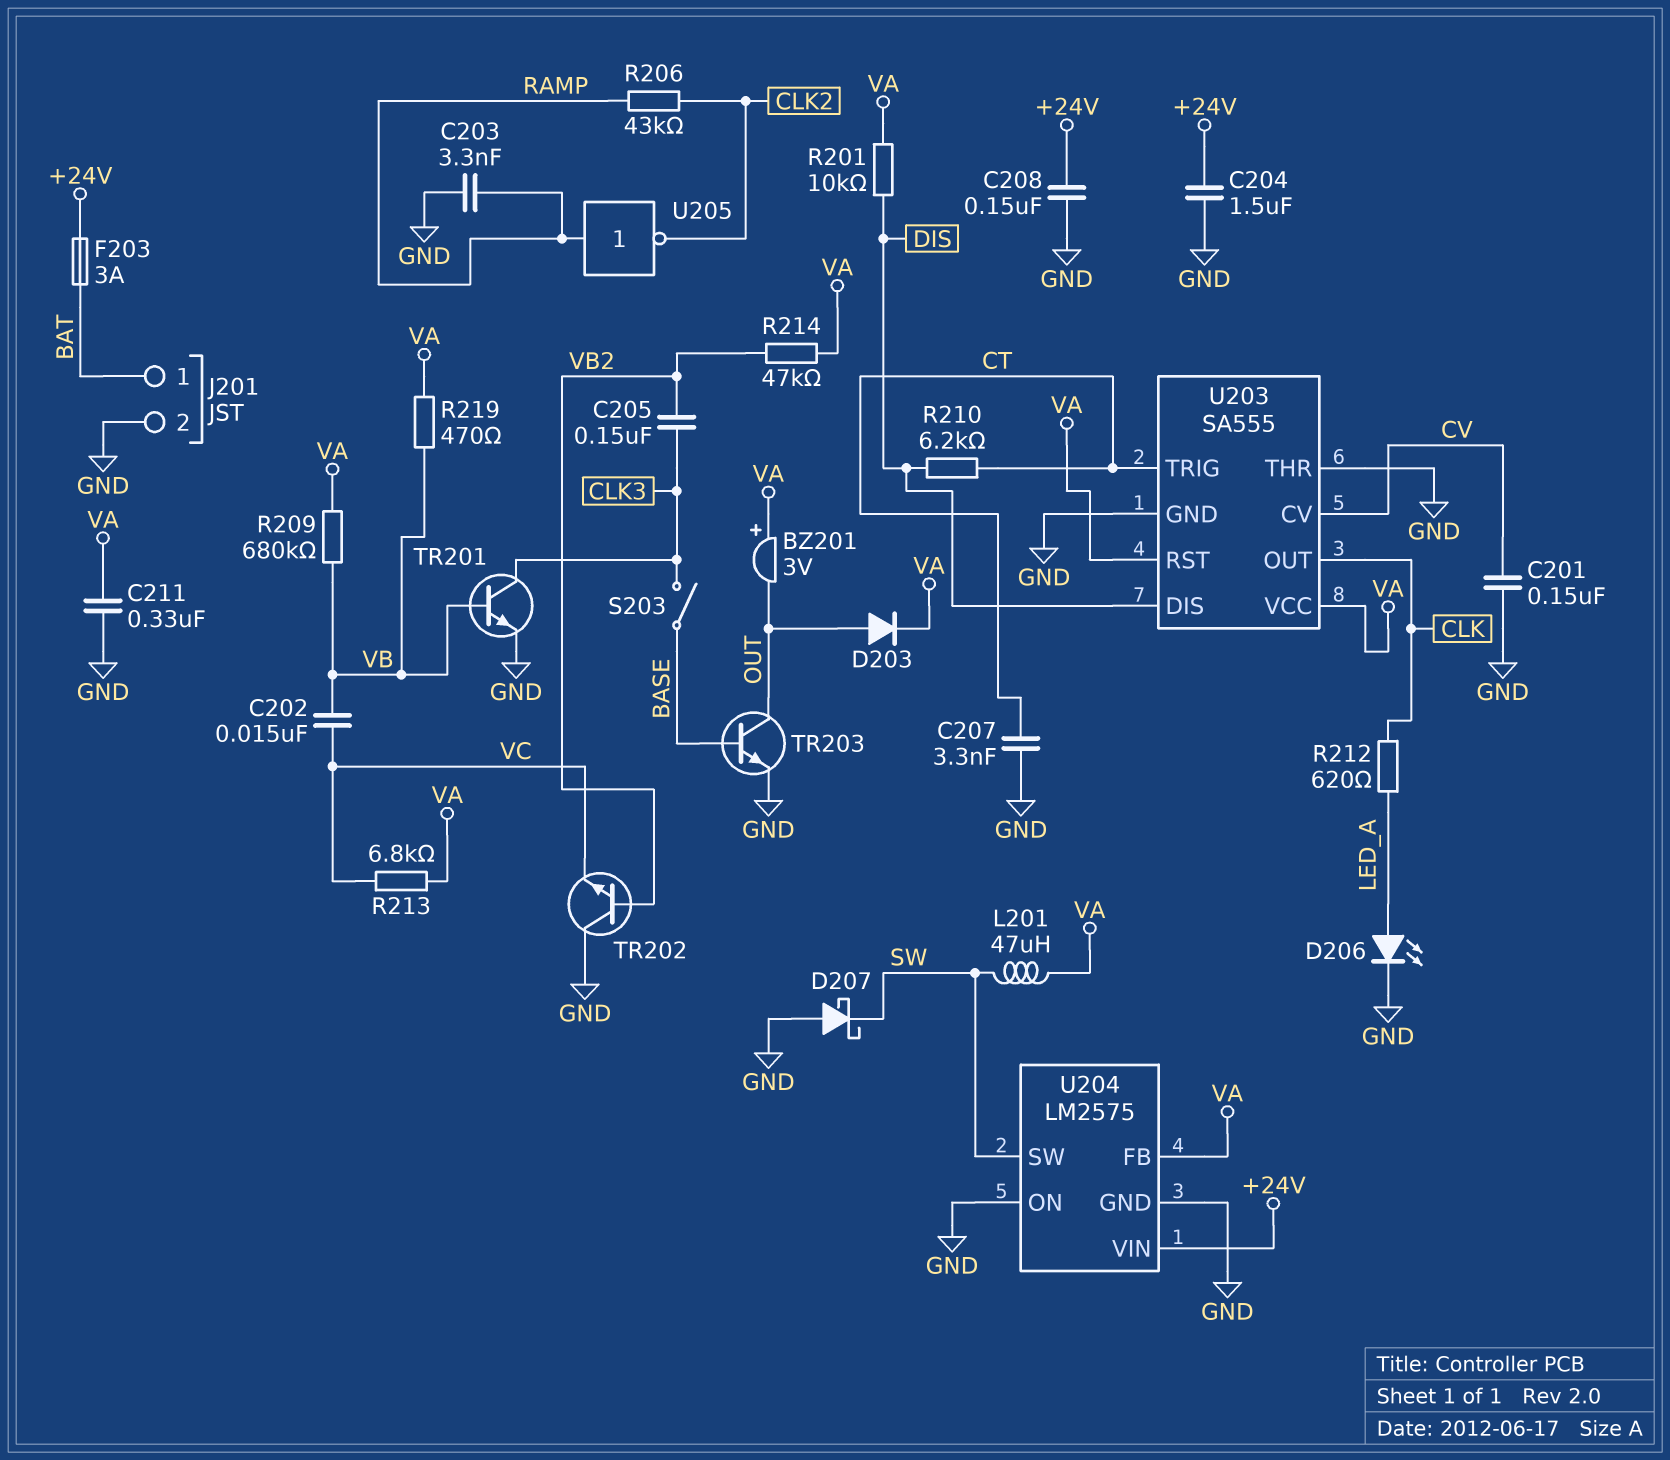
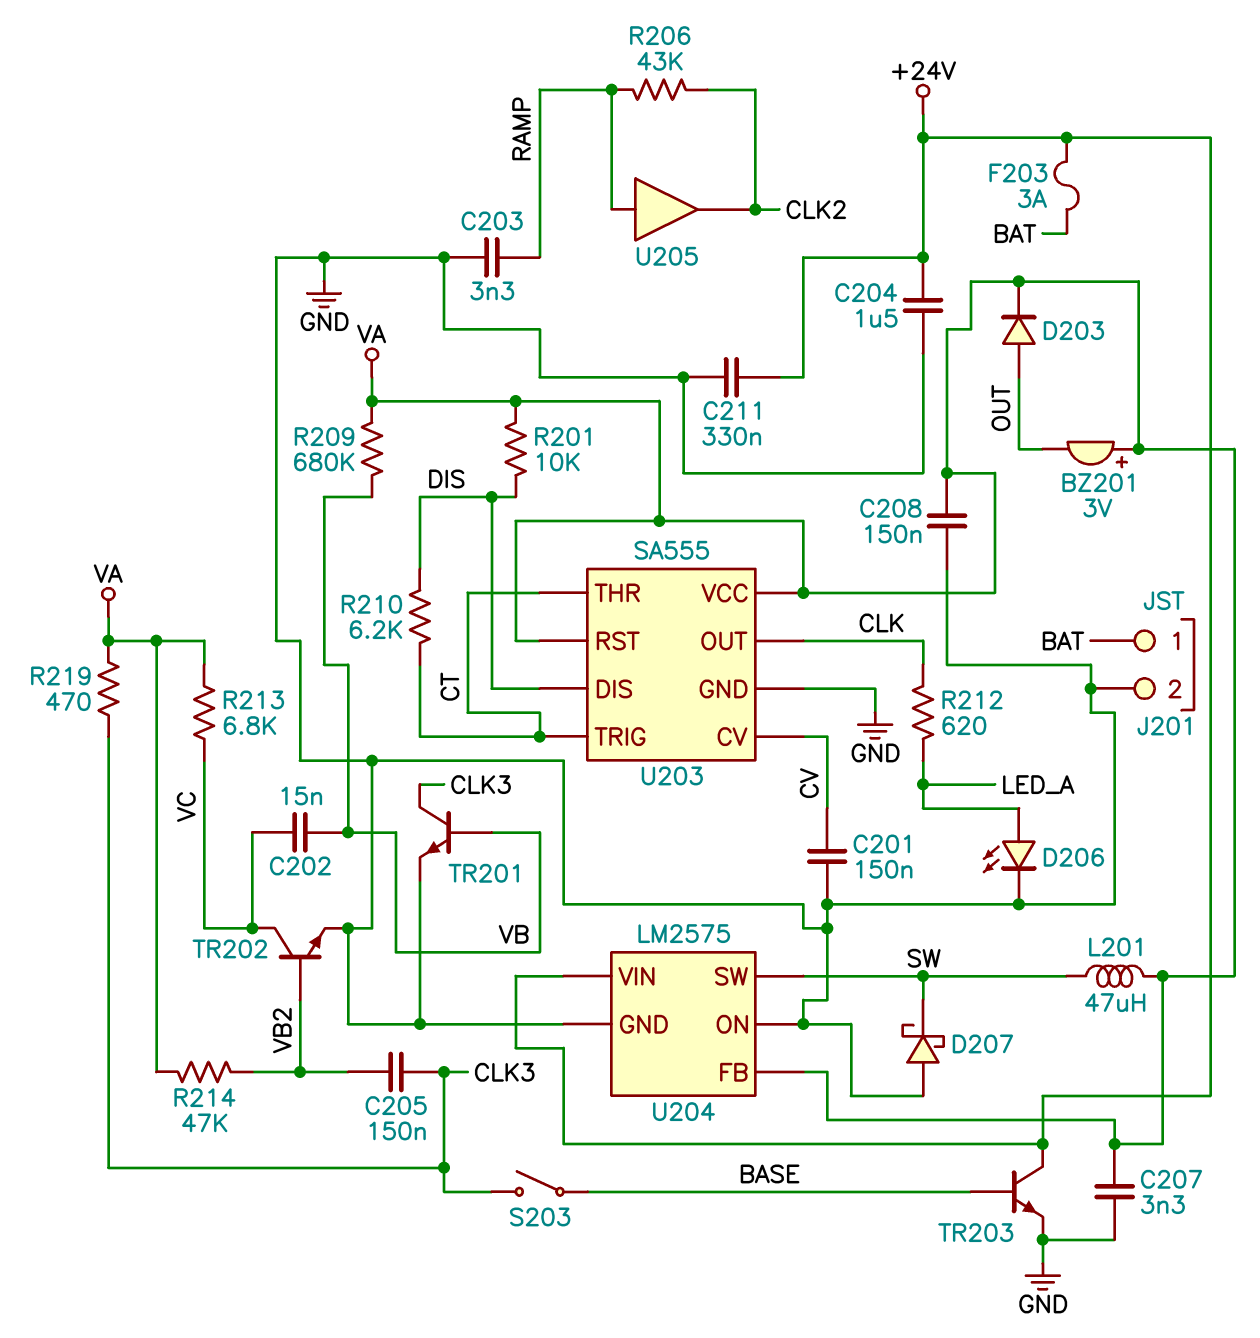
C207: 3.3nF (CT, GND) -> 3.3nF (GND, VA)
C208: 150nF (+24V, GND) -> 150nF (GND, VA)
C211: 330nF (GND, VA) -> 330nF (+24V, GND)
R219: 470 (VA, VB) -> 470 (CLK3, VA)
TR202: NPN (B VB2, C GND, E VC) -> NPN (B VB2, C VC, E GND)
TR203: NPN (B BASE, C OUT, E GND) -> NPN (B BASE, C +24V, E GND)
U203 pin THR: GND -> CT
U205: NOT (in RAMP, out CLK2) -> buffer (in RAMP, out CLK2)

